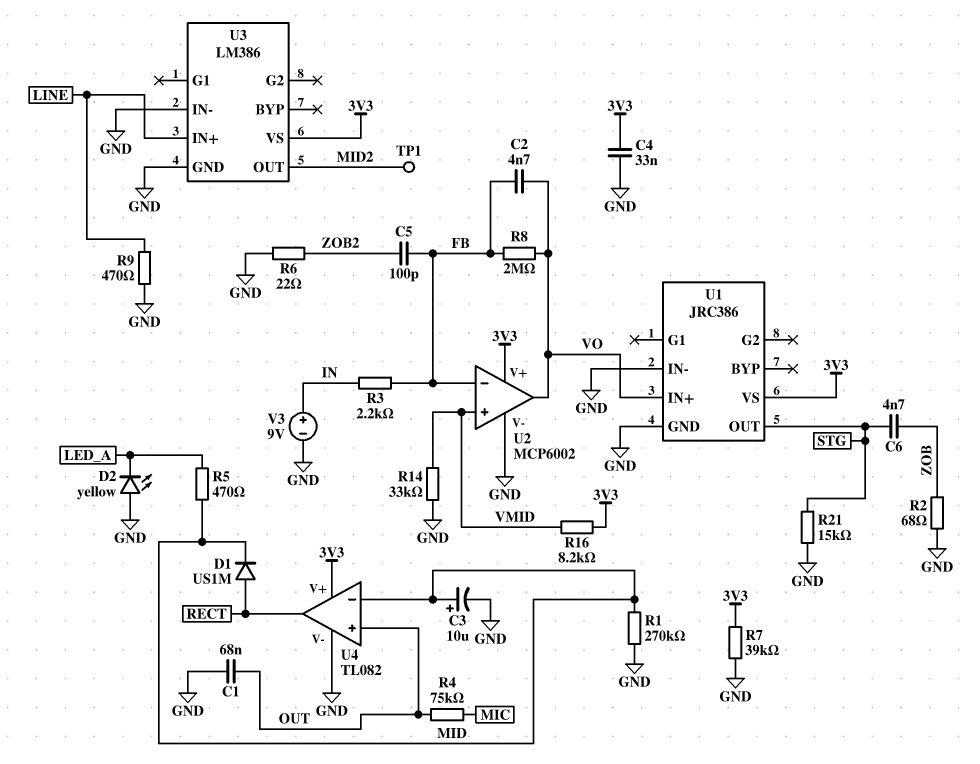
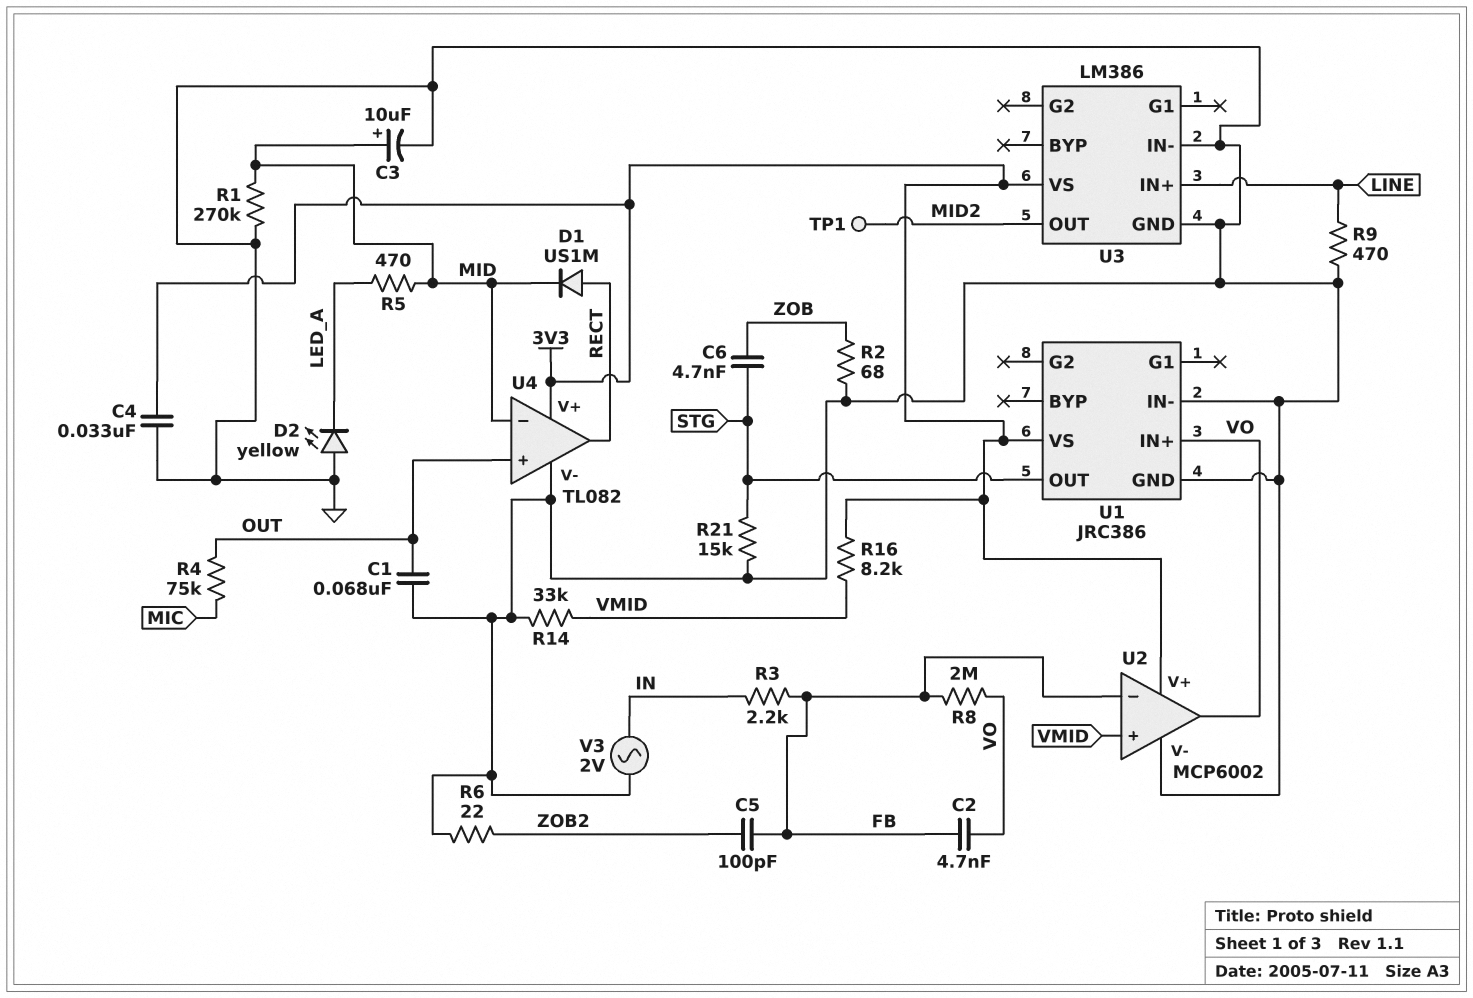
R7: 39k (3V3, GND) -> none
V3: 9V (plus IN, minus GND) -> AC 2V (GND, IN)

